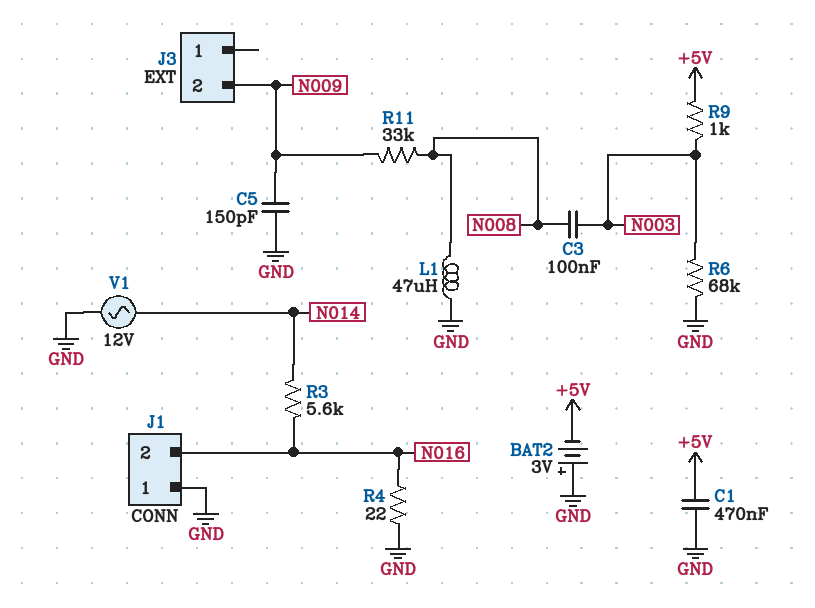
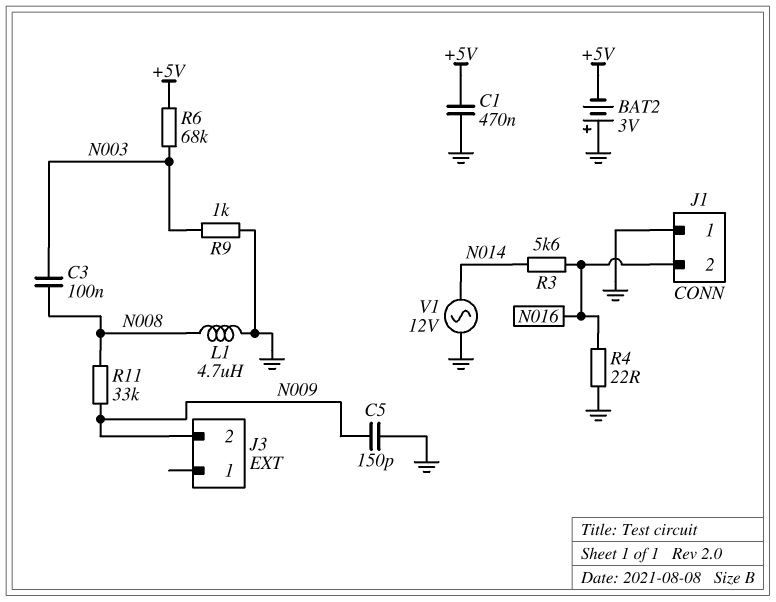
L1: 47uH (GND, N008) -> 4.7uH (GND, N008)
R6: 68k (GND, N003) -> 68k (+5V, N003)
R9: 1k (+5V, N003) -> 1k (GND, N003)

